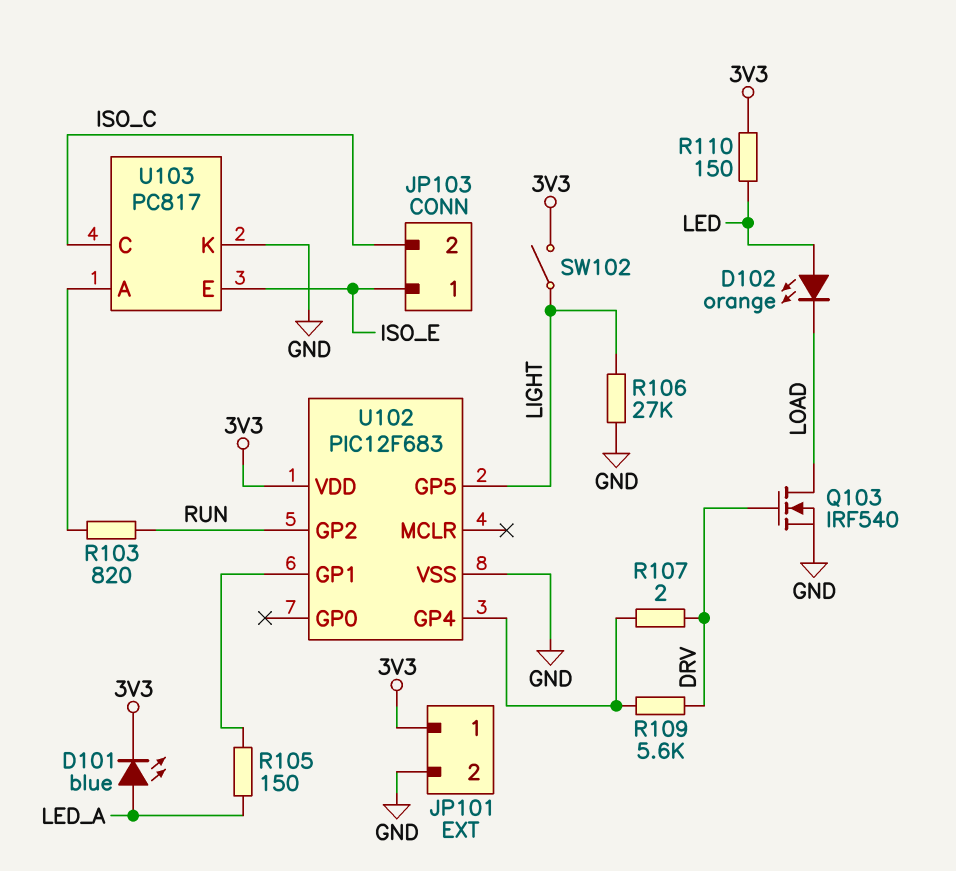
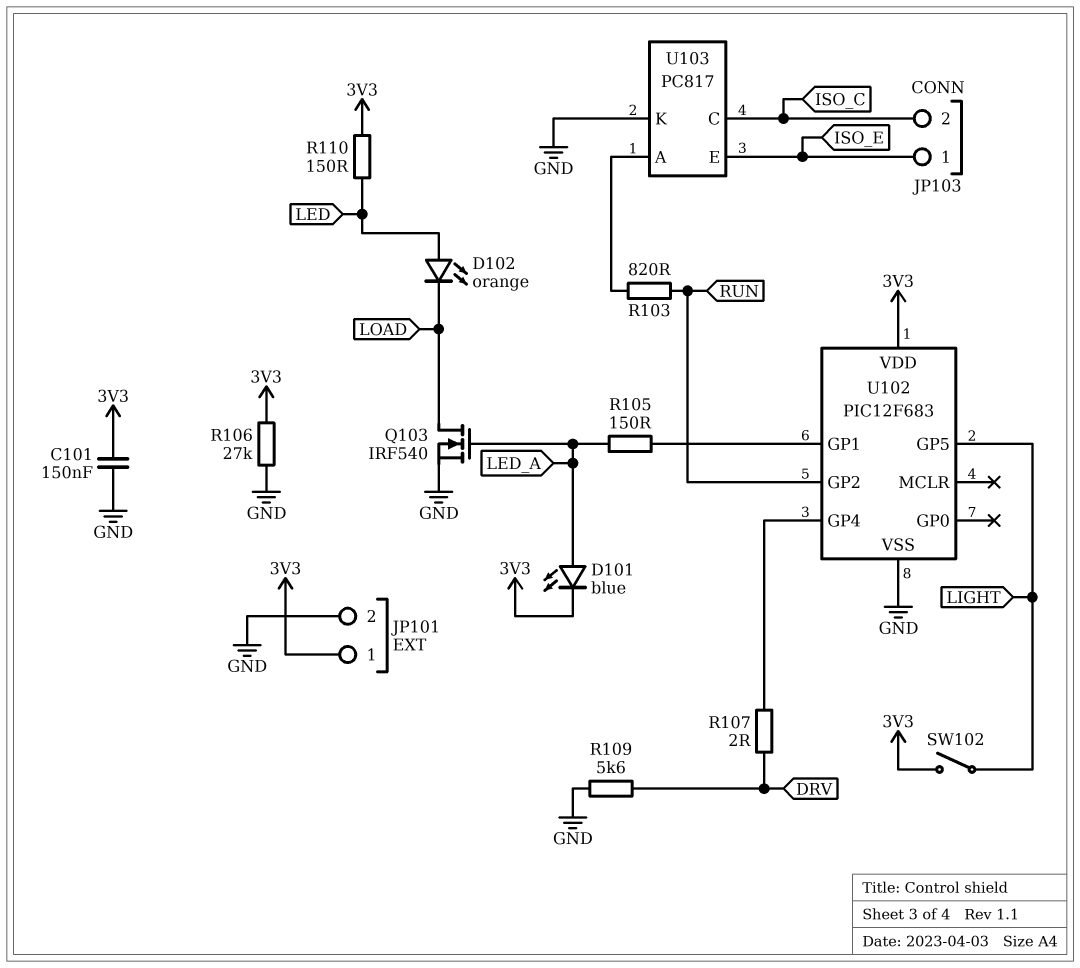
C101: none -> 150nF (3V3, GND)
Q103: NMOS IRF540 (G DRV, D LOAD, S GND) -> NMOS IRF540 (G LED_A, D LOAD, S GND)
R106: 27k (GND, LIGHT) -> 27k (3V3, GND)
R109: 5.6k (DRV, U102/GP4) -> 5.6k (DRV, GND)

